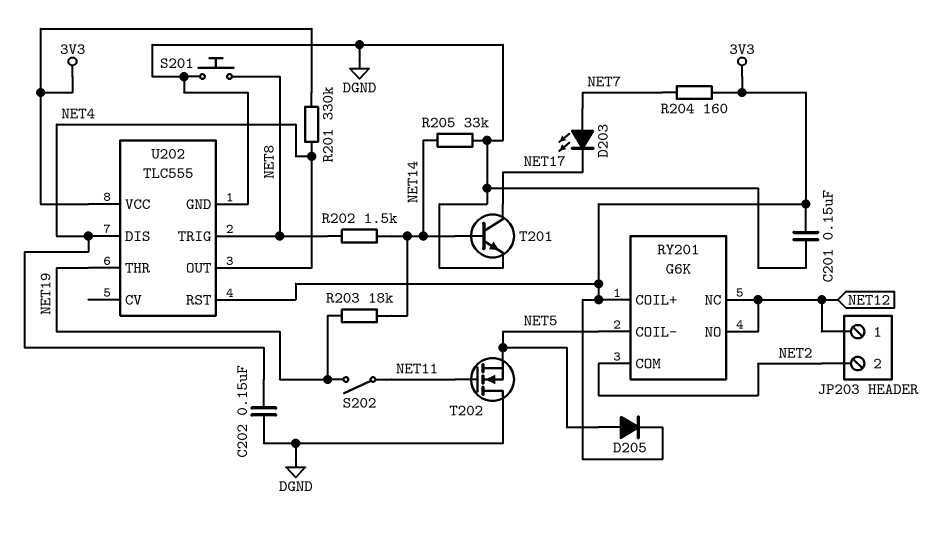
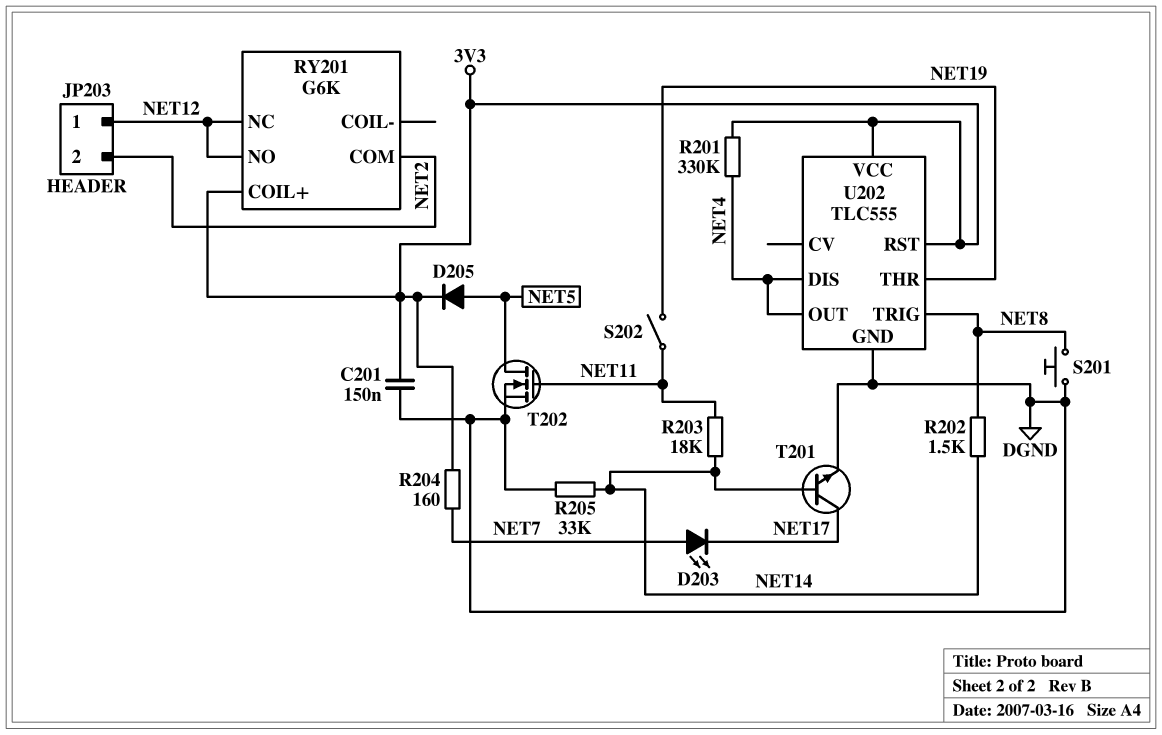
C202: 150nF (DGND, NET4) -> none
R203: 18k (NET14, NET19) -> 18k (NET11, NET14)
RY201 pin COIL-: NET5 -> none
T202: NMOS (G NET11, D DGND, S NET5) -> NMOS (G NET11, D NET5, S DGND)

